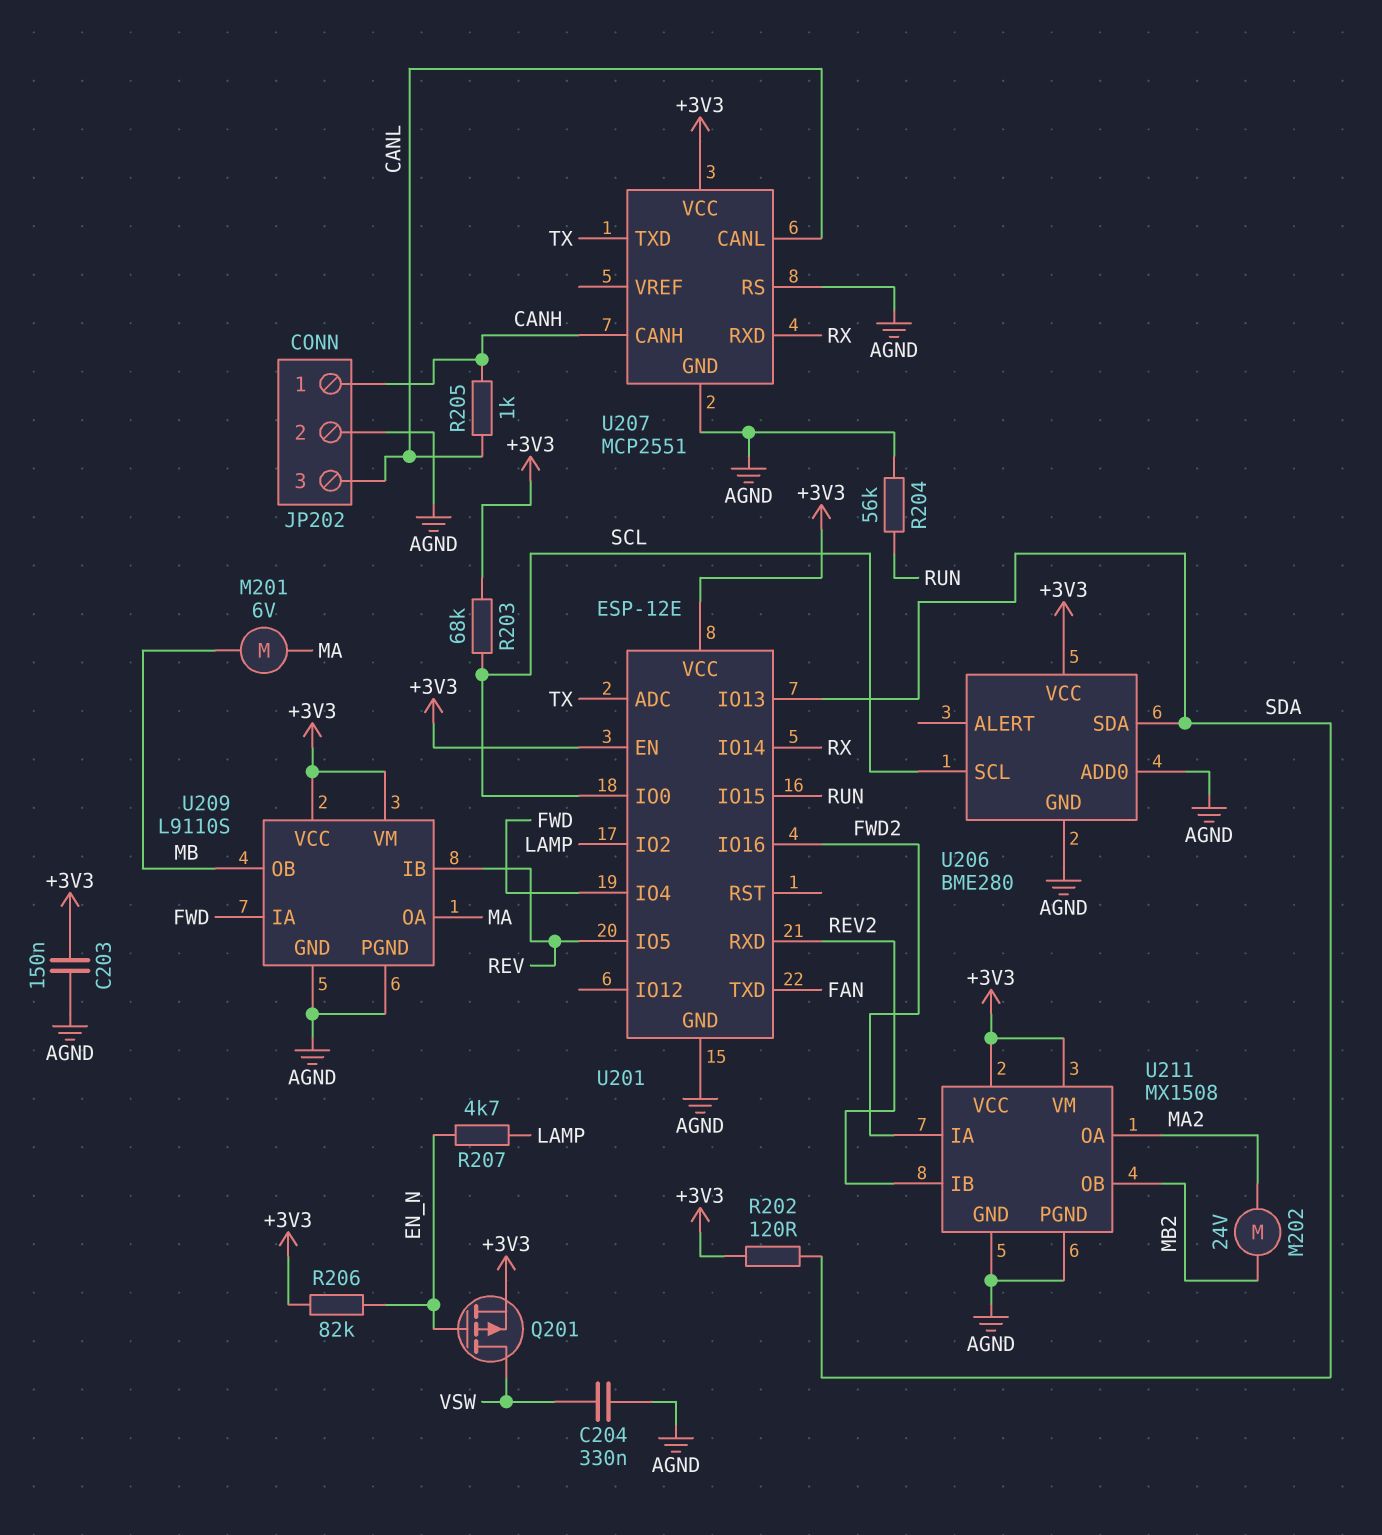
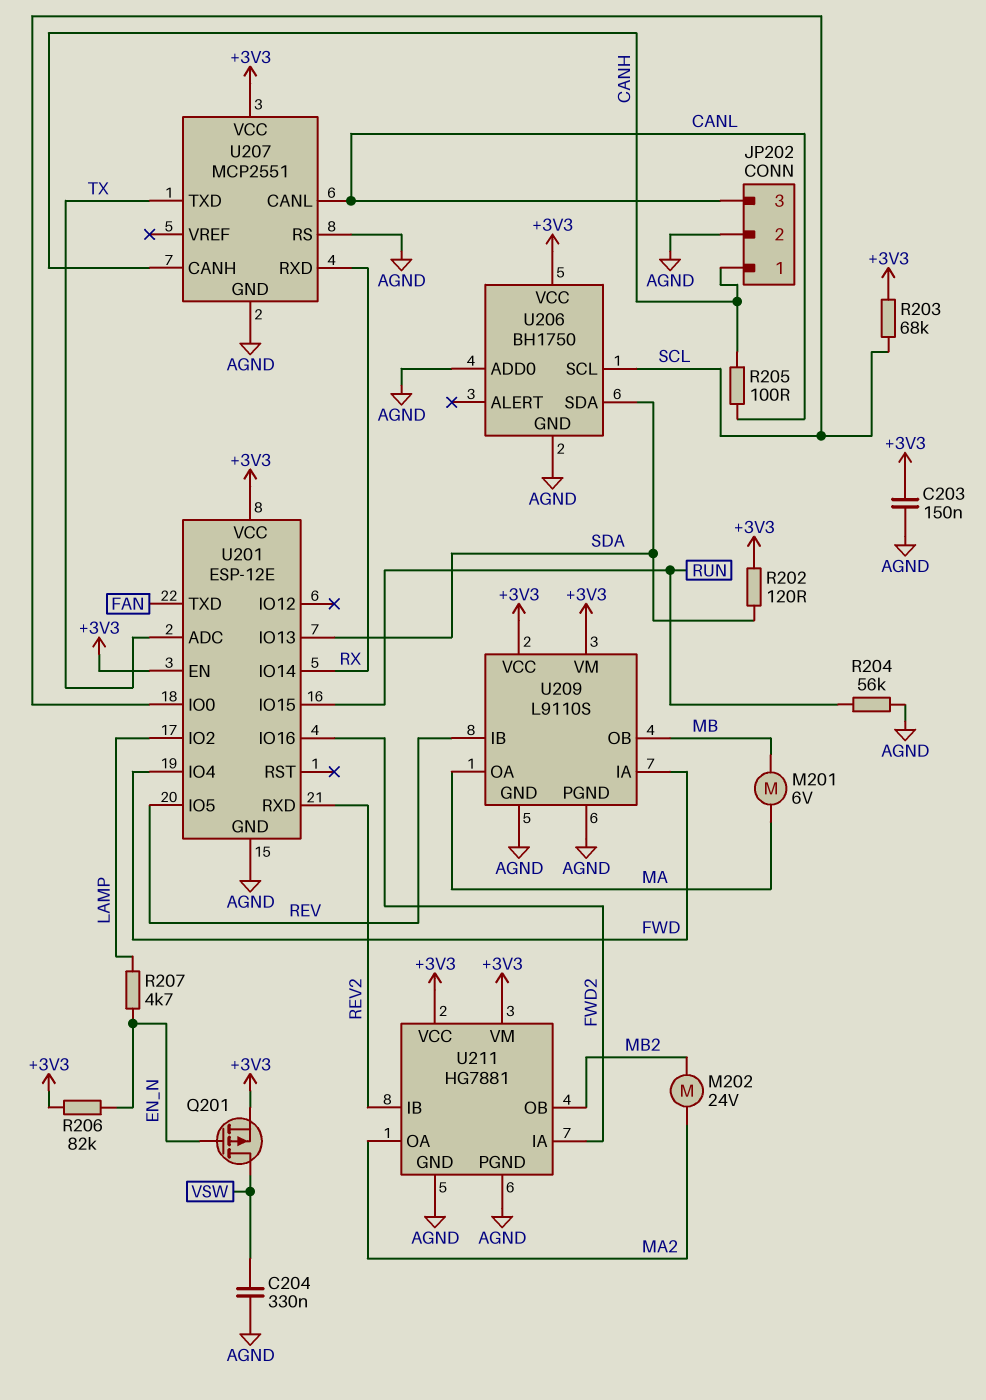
R205: 1k (CANH, CANL) -> 100 (CANH, CANL)
U206: BME280 -> BH1750
U211: MX1508 -> HG7881

